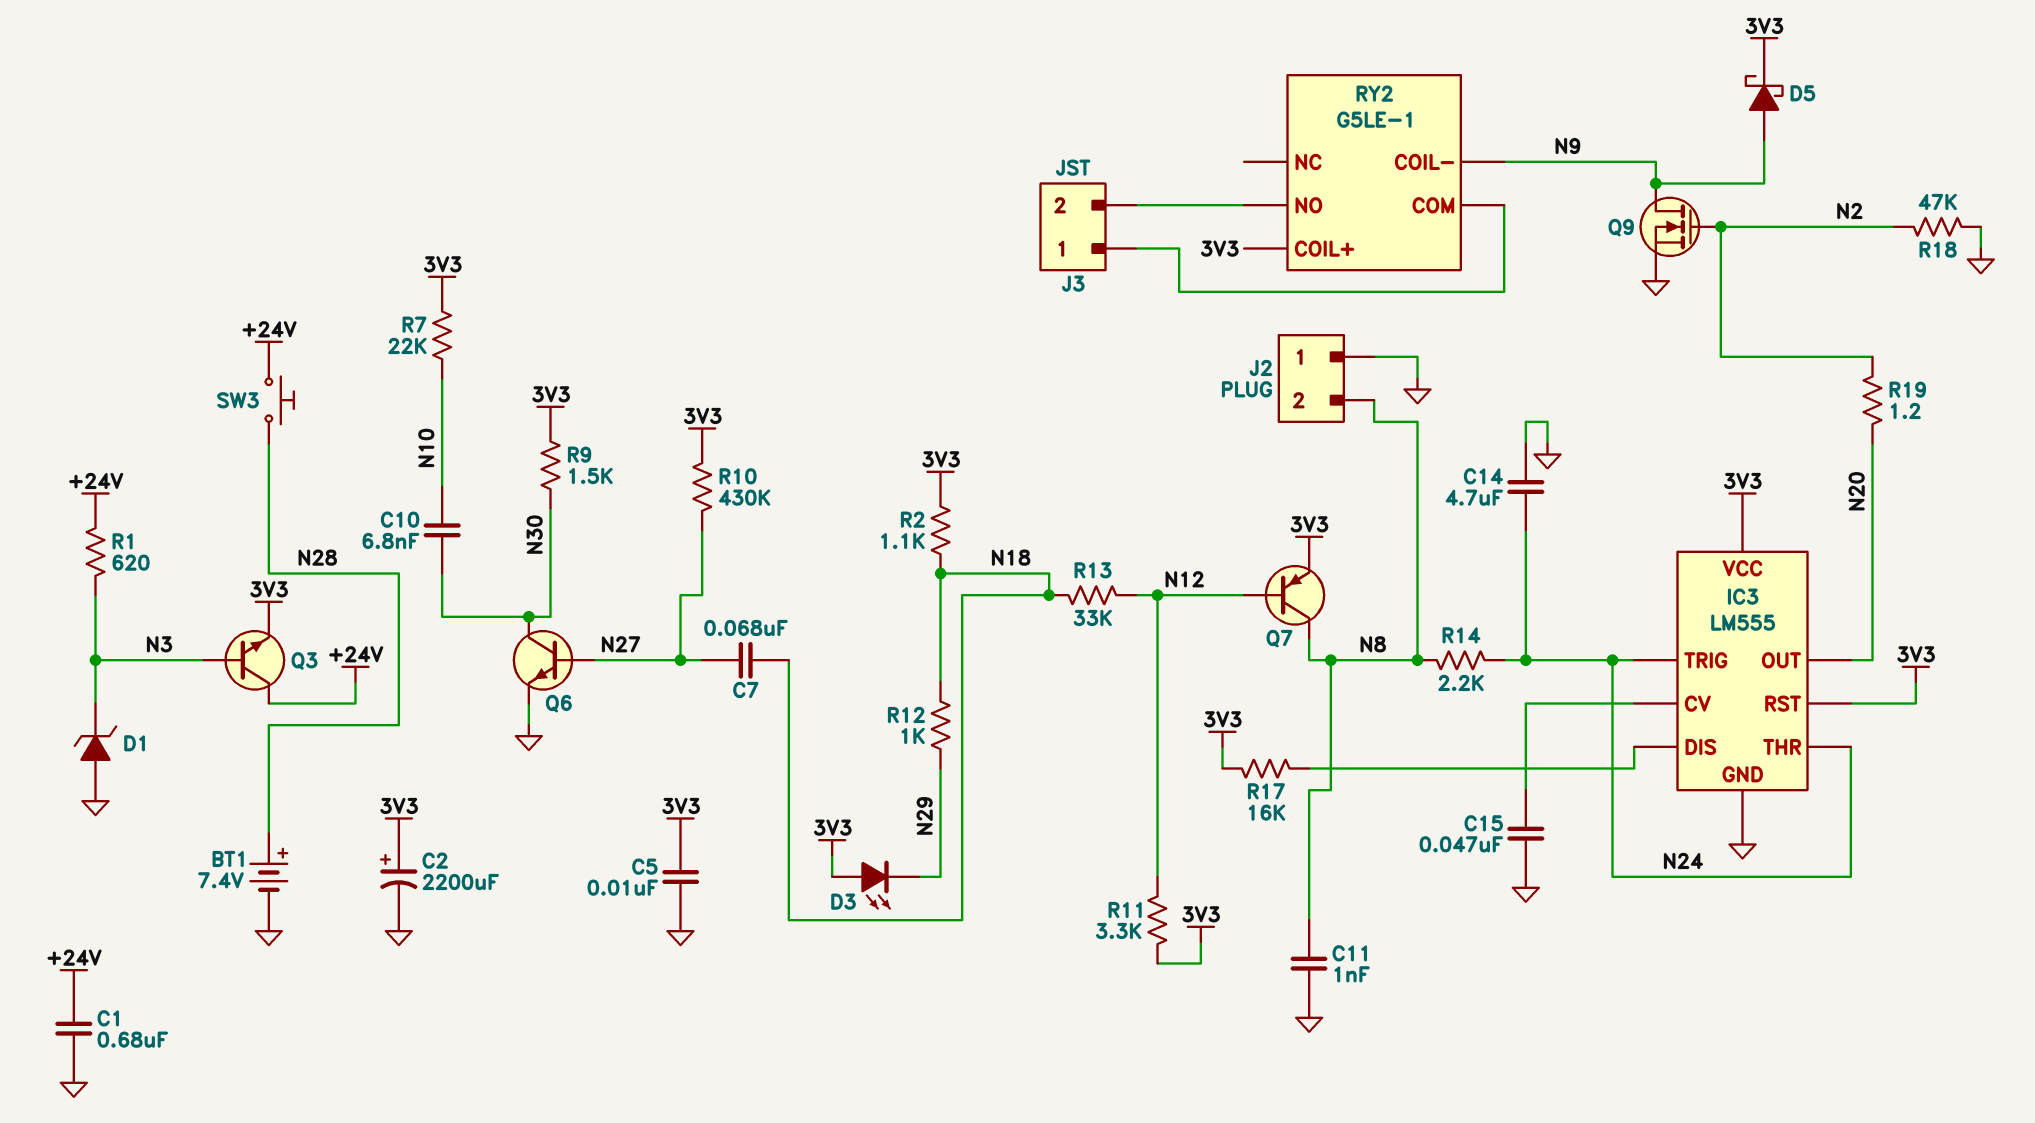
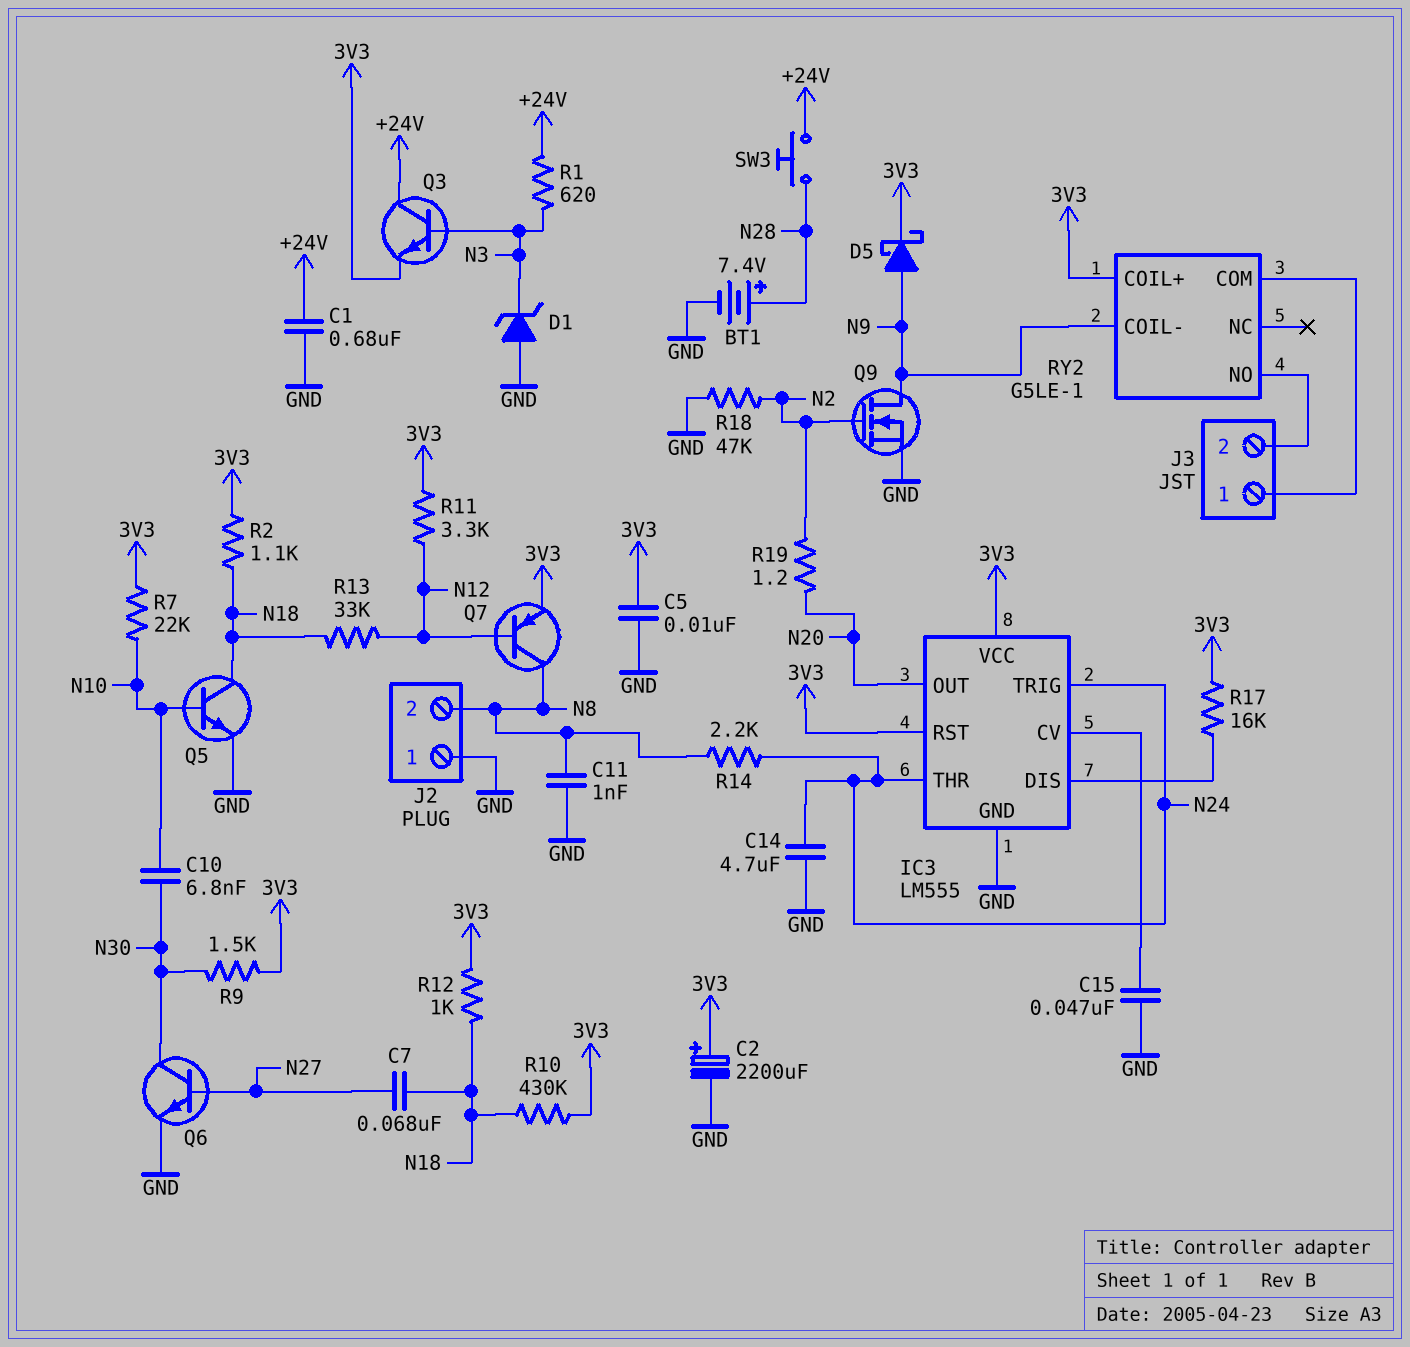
D3: LED (A 3V3, K N29) -> none
Q5: none -> NPN (B N10, C N18, E GND)
R10: 430k (3V3, N27) -> 430k (3V3, N18)
R12: 1k (N18, N29) -> 1k (3V3, N18)

